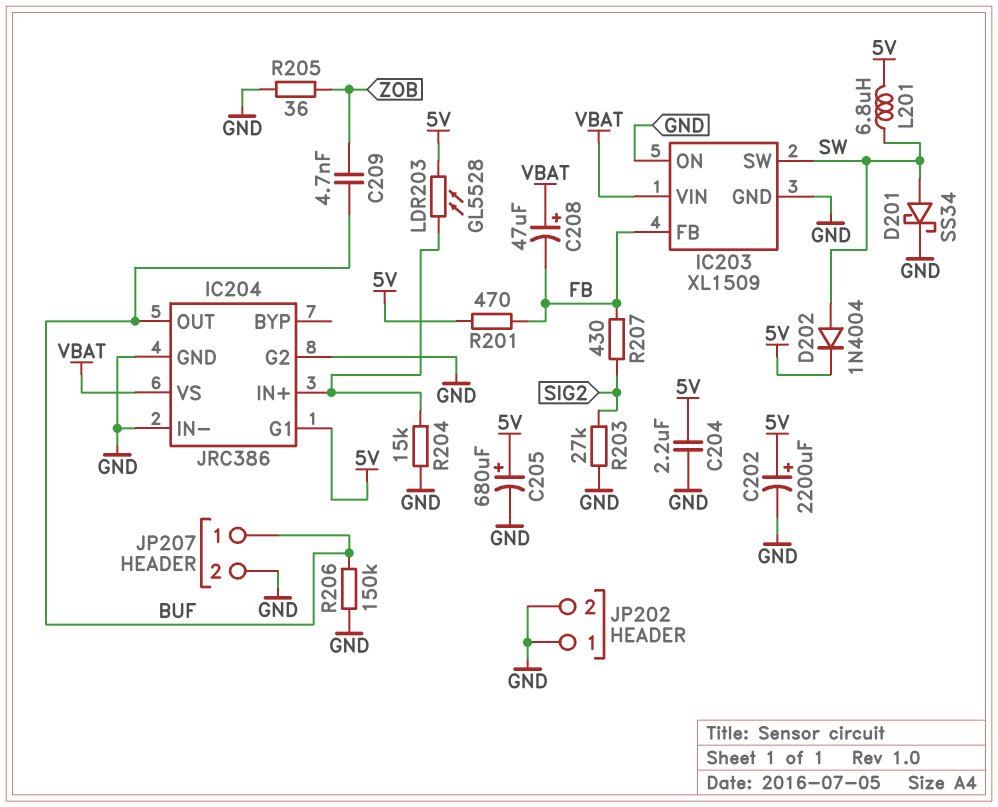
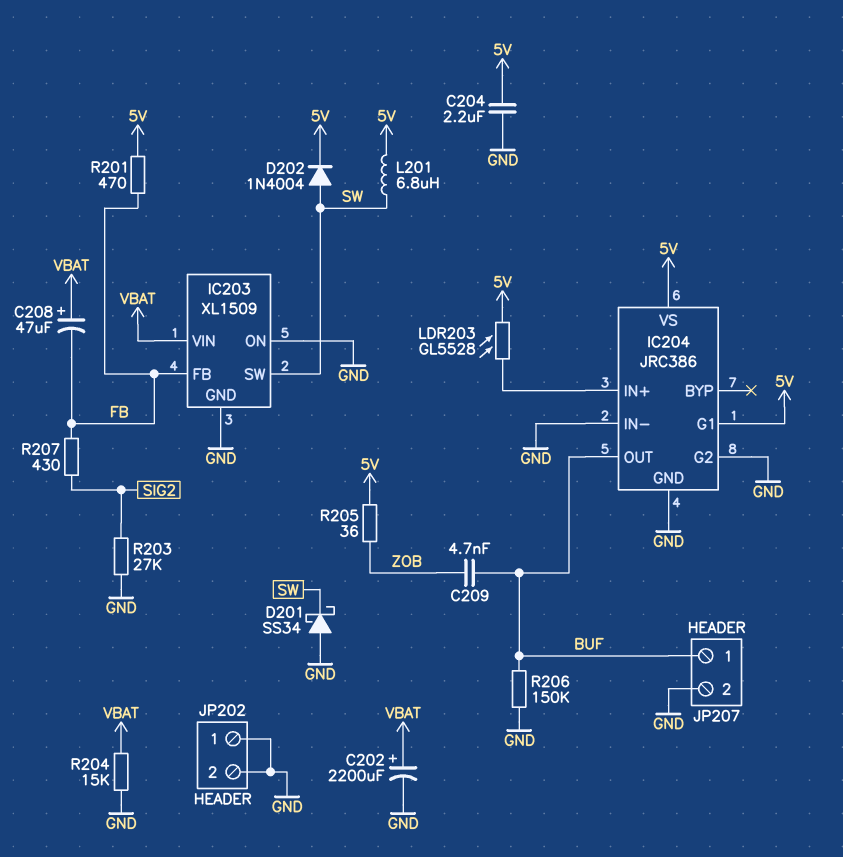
C202: 2200uF (plus 5V, minus GND) -> 2200uF (plus VBAT, minus GND)
C205: 680uF (plus 5V, minus GND) -> none
D201: schottky SS34 (A SW, K GND) -> schottky SS34 (A GND, K SW)
IC204 pin VS: VBAT -> 5V
R204: 15k (GND, IC204/IN+) -> 15k (GND, VBAT)
R205: 36 (GND, ZOB) -> 36 (5V, ZOB)

